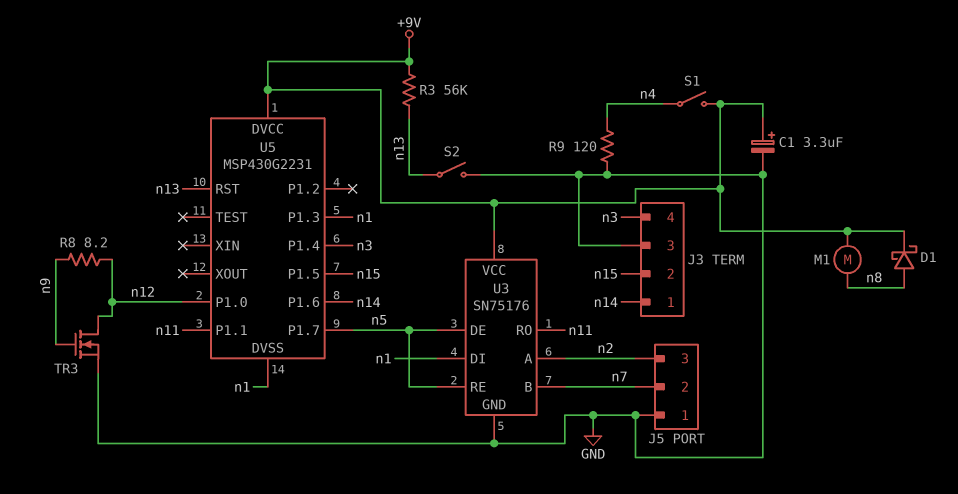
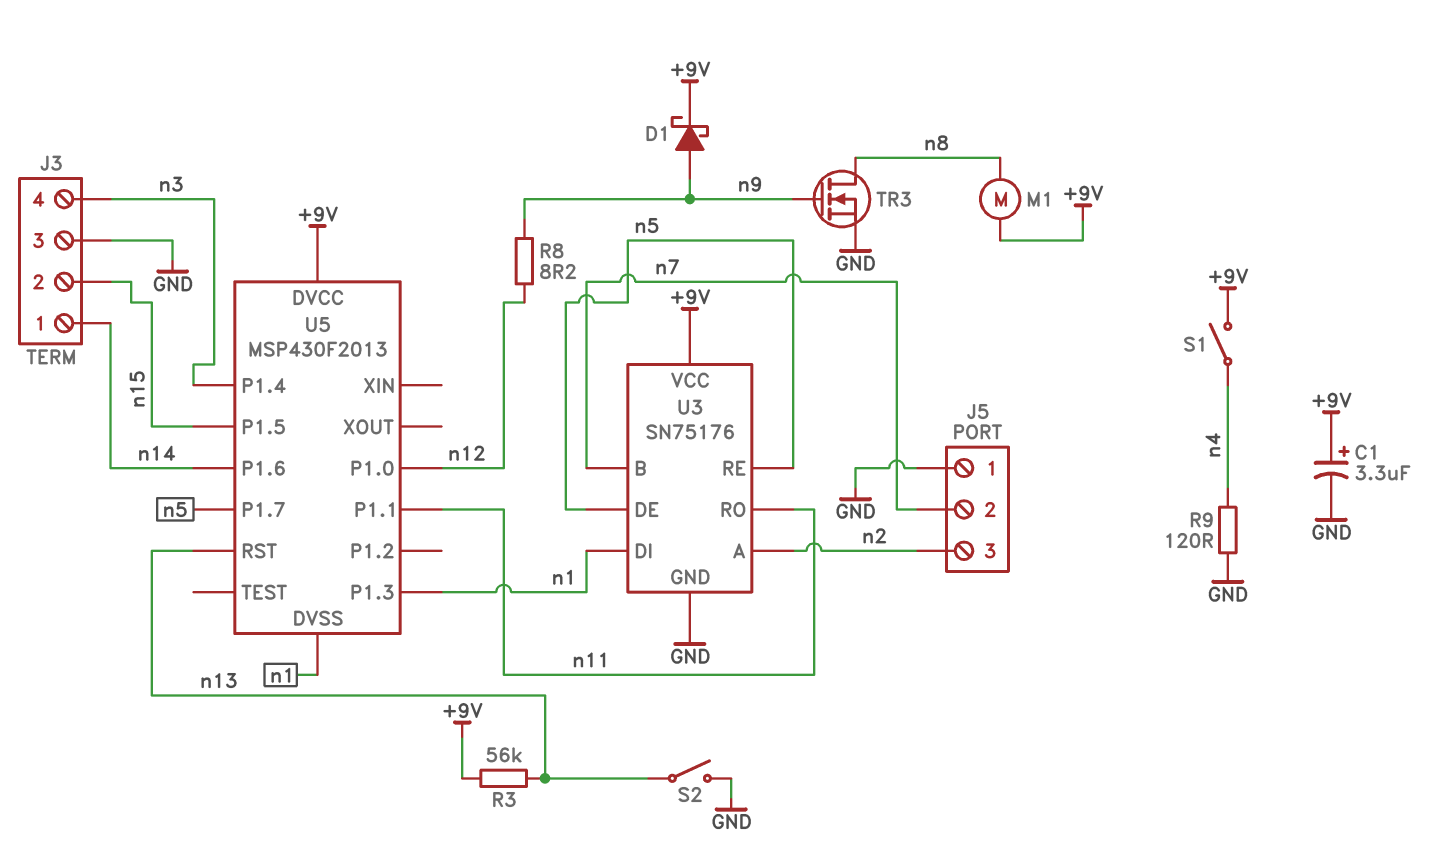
D1: schottky (A n8, K +9V) -> schottky (A n9, K +9V)
TR3: NMOS (G n9, D n12, S GND) -> NMOS (G n9, D n8, S GND)
U5: MSP430G2231 -> MSP430F2013

